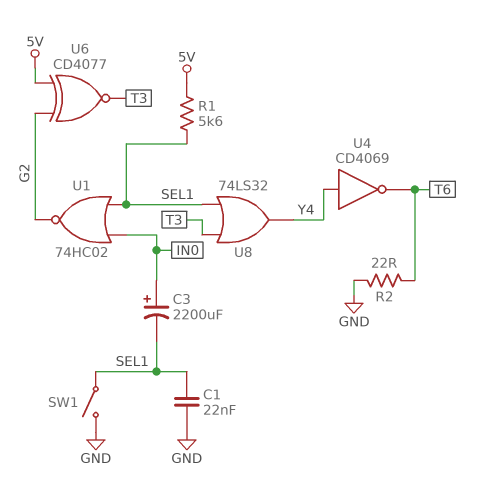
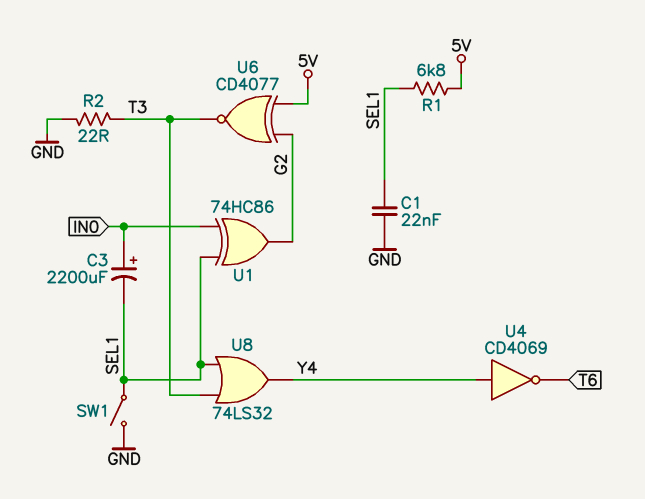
R1: 5.6k (5V, SEL1) -> 6.8k (5V, SEL1)
R2: 22 (GND, T6) -> 22 (GND, T3)
U1: NOR 74HC02 (in IN0, in SEL1, out G2) -> XOR 74HC86 (in IN0, in SEL1, out G2)

